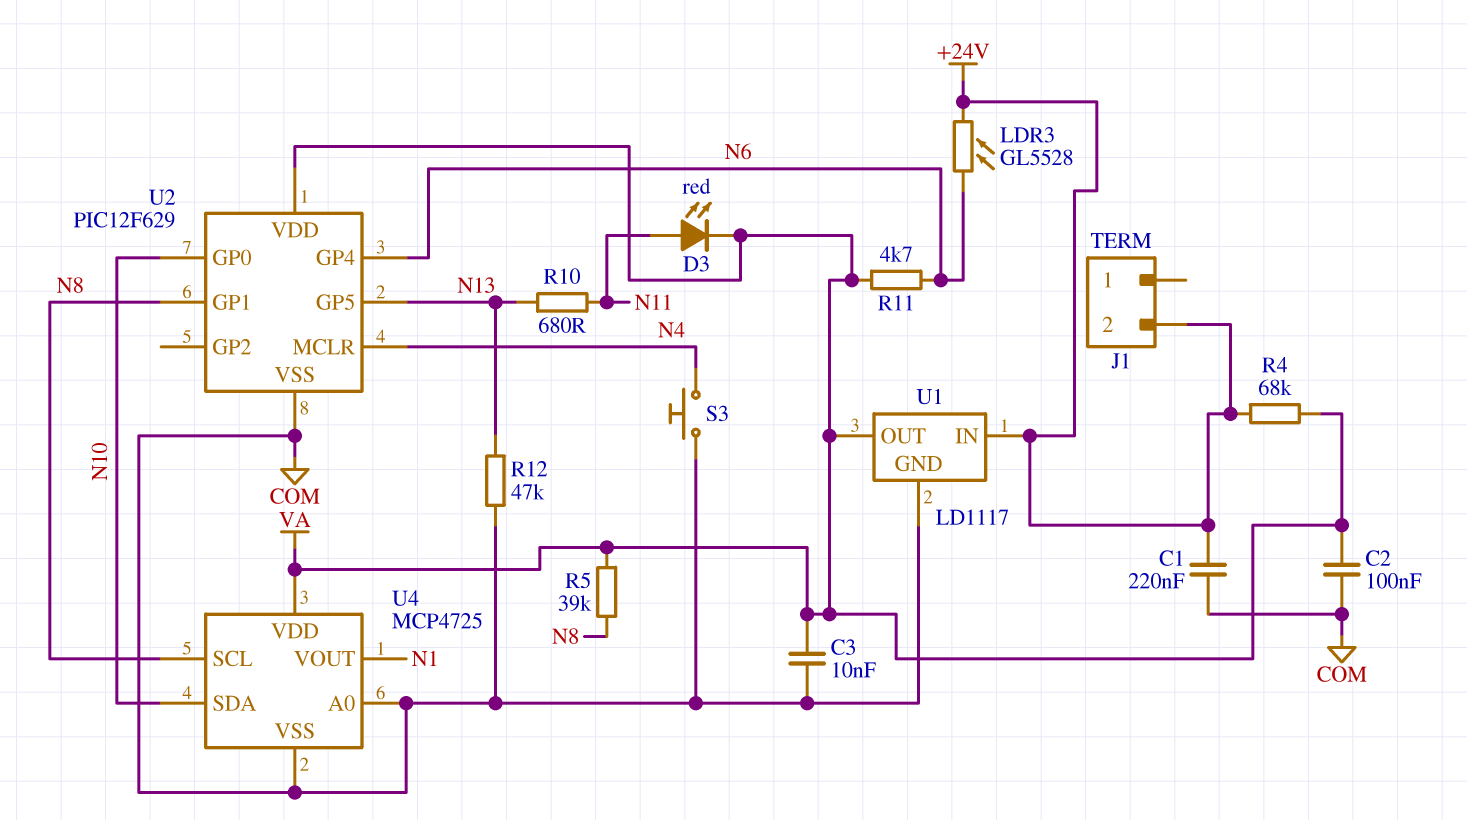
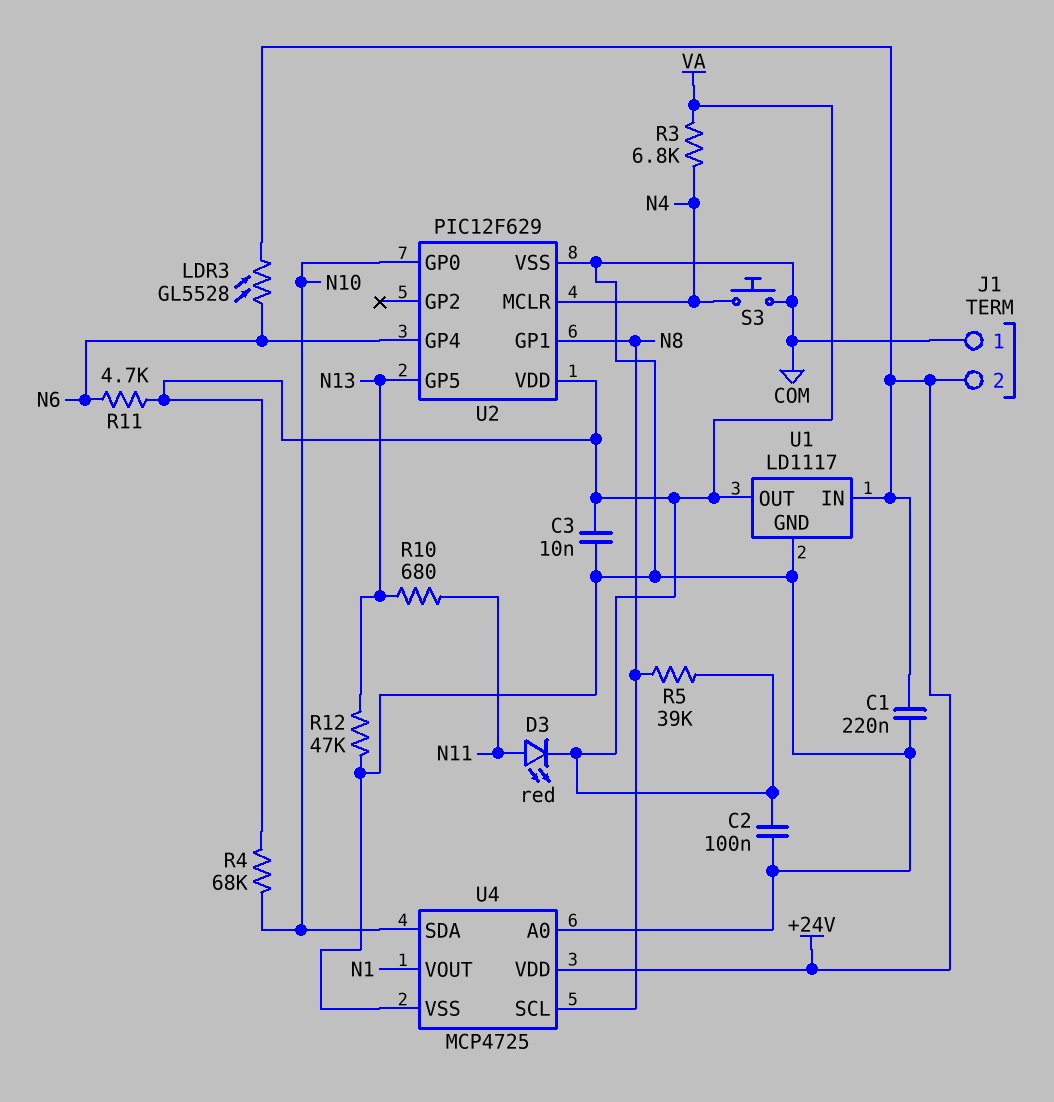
J1 pin 1: none -> COM
R3: none -> 6.8k (N4, VA)
R4: 68k (+24V, VA) -> 68k (N10, VA)
U4 pin VDD: VA -> +24V

